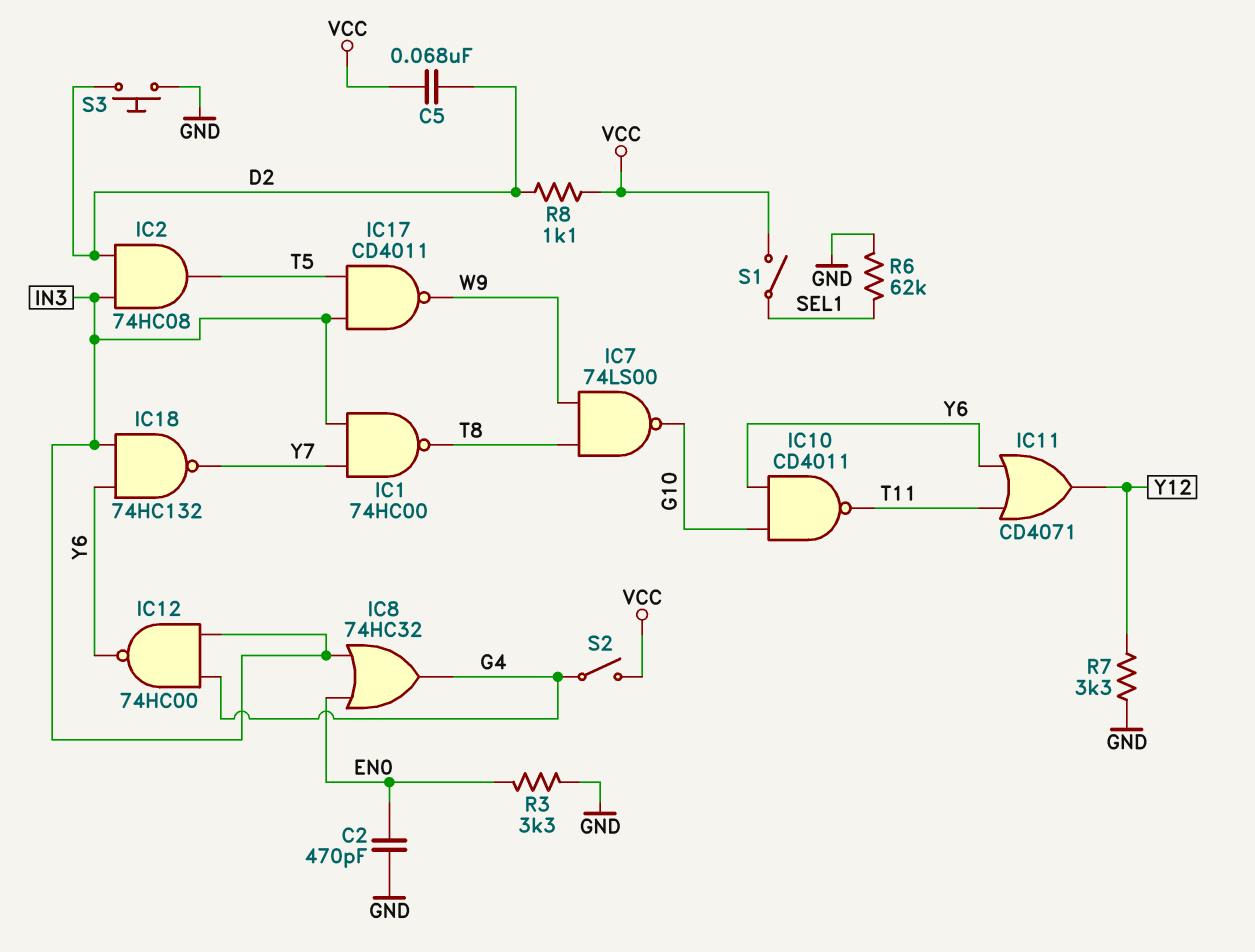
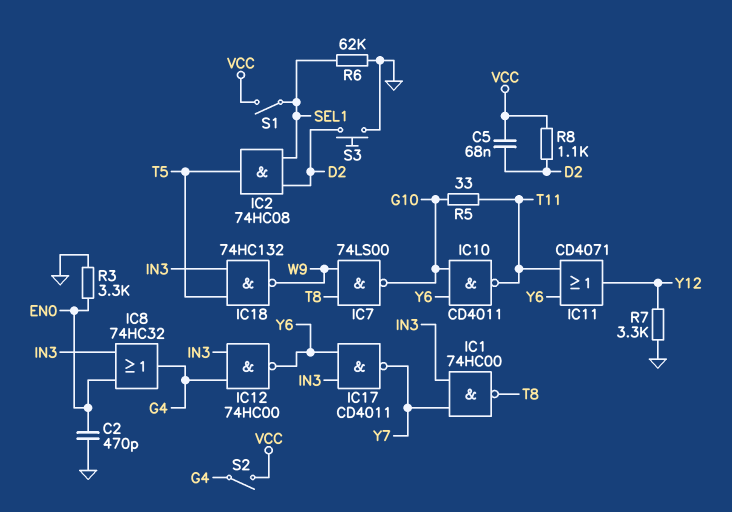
IC2: AND 74HC08 (in D2, in IN3, out T5) -> AND 74HC08 (in D2, in SEL1, out T5)
IC17: NAND CD4011 (in IN3, in T5, out W9) -> NAND CD4011 (in IN3, in Y6, out Y7)
IC18: NAND 74HC132 (in IN3, in Y6, out Y7) -> NAND 74HC132 (in IN3, in T5, out W9)
R5: none -> 33 (G10, T11)

